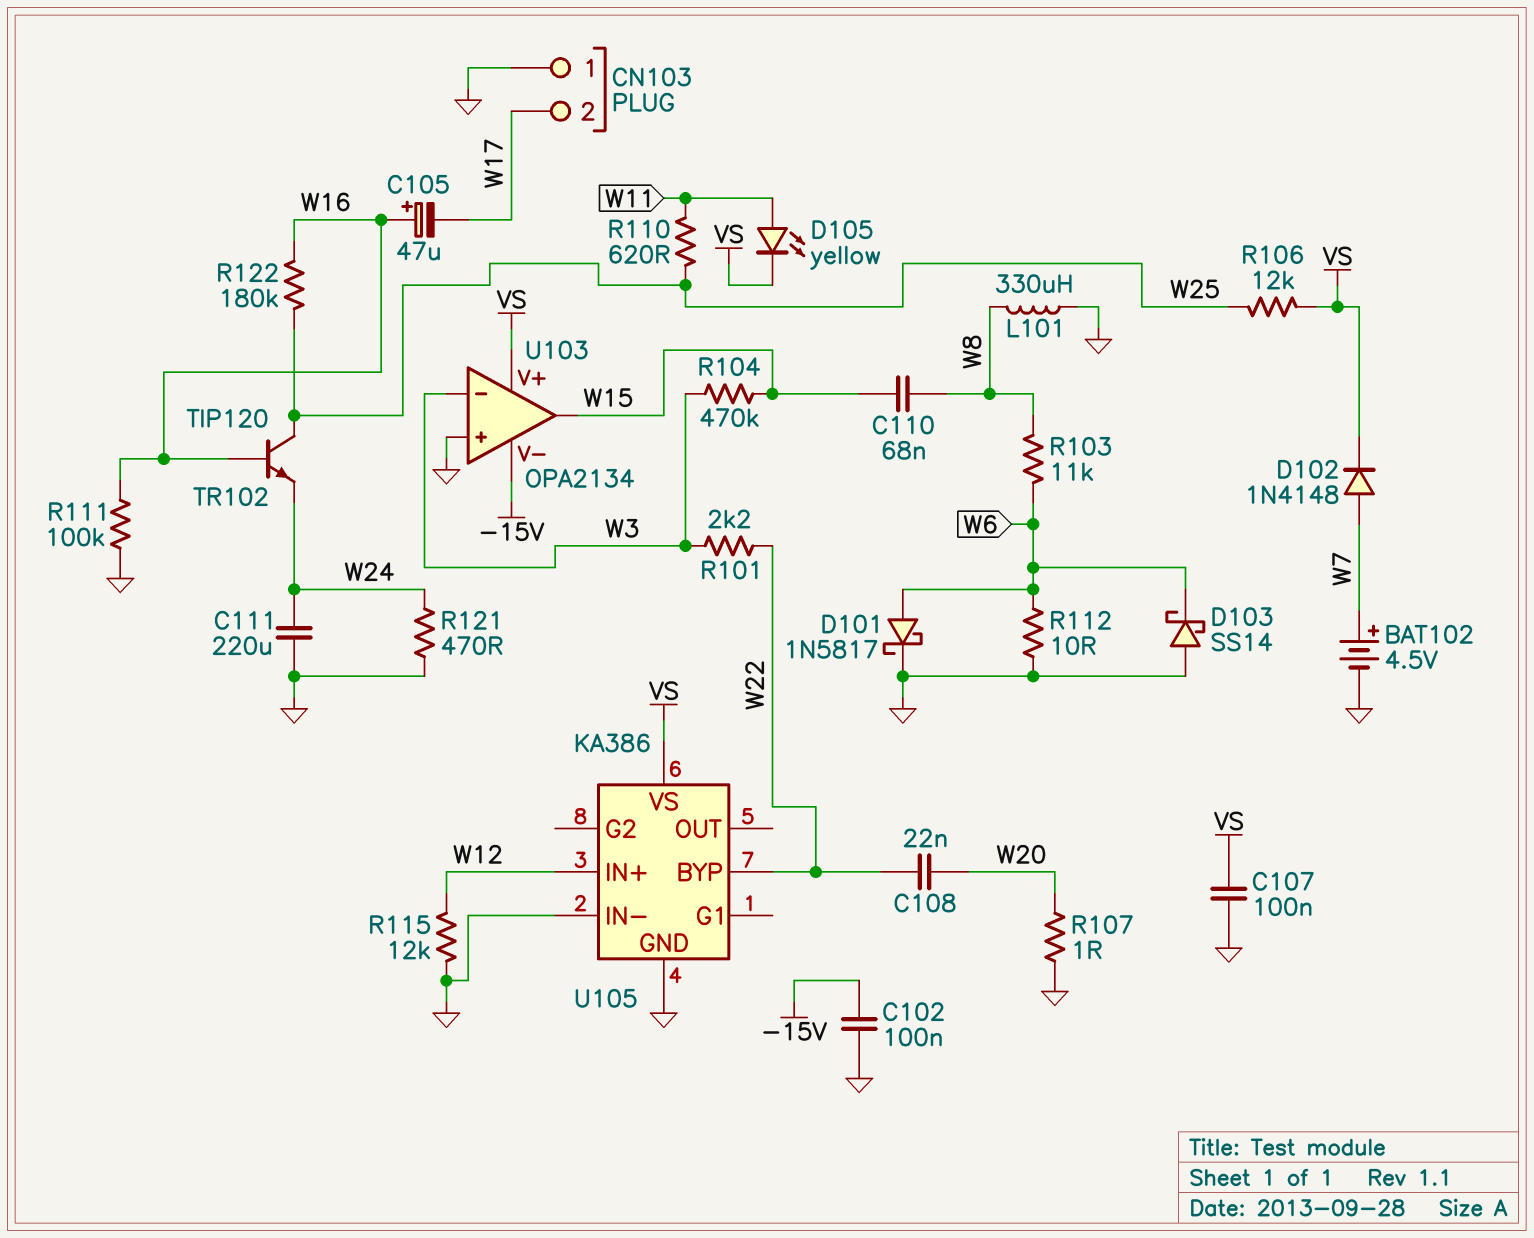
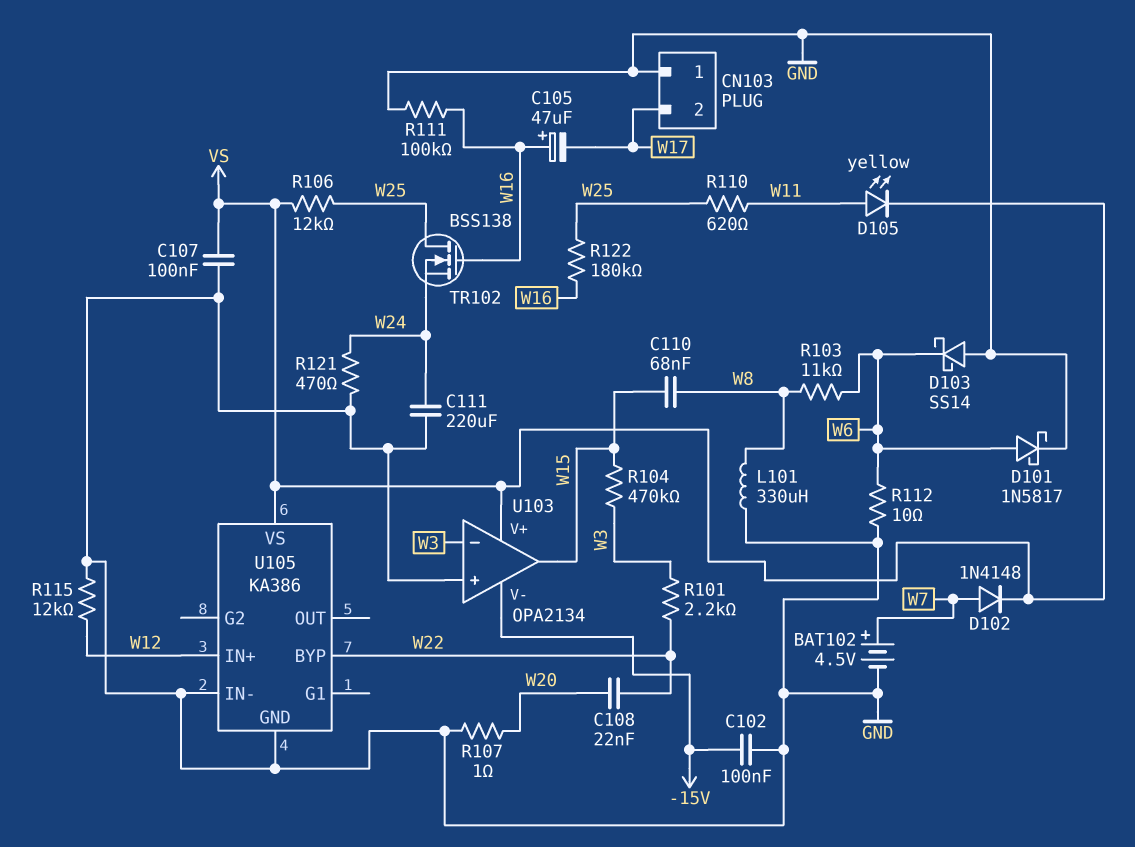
TR102: NPN TIP120 (B W16, C W25, E W24) -> NMOS BSS138 (G W16, D W25, S W24)

